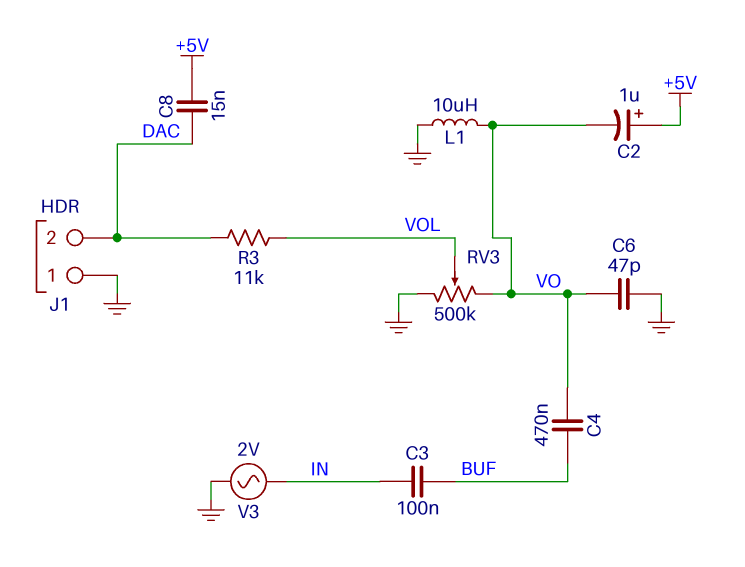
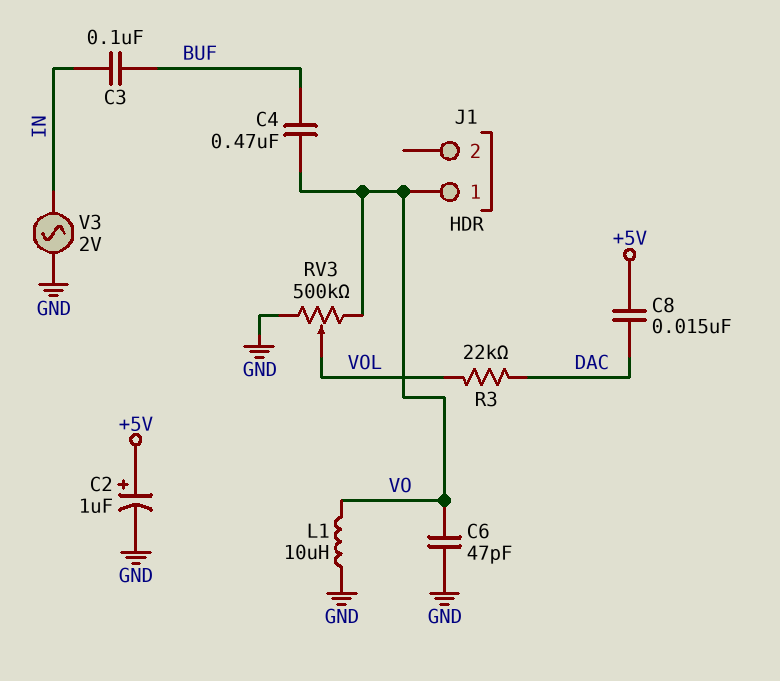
C2: 1uF (plus +5V, minus VO) -> 1uF (plus +5V, minus GND)
J1 pin 1: GND -> VO
J1 pin 2: DAC -> none
R3: 11k (DAC, VOL) -> 22k (DAC, VOL)

